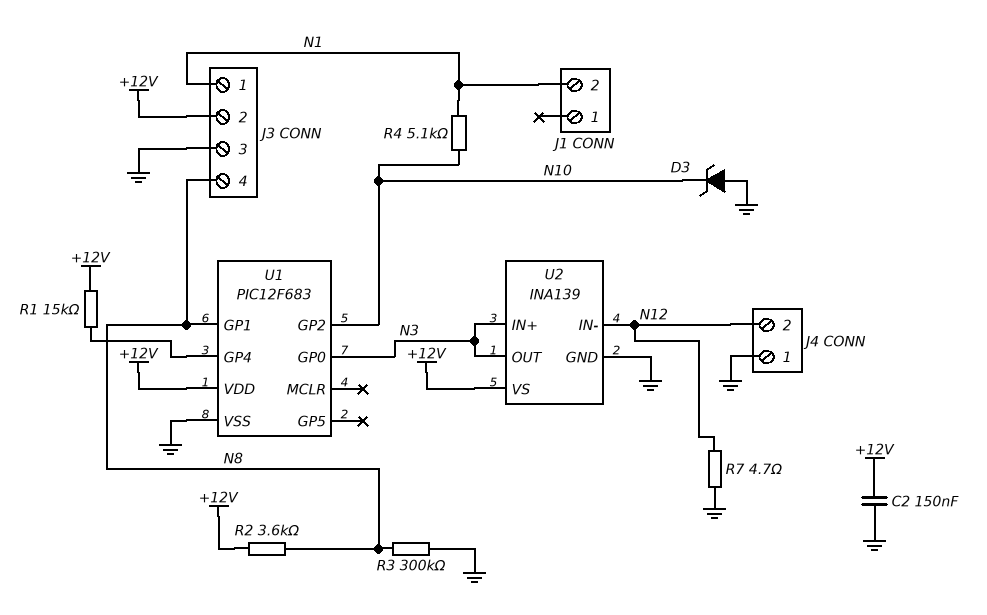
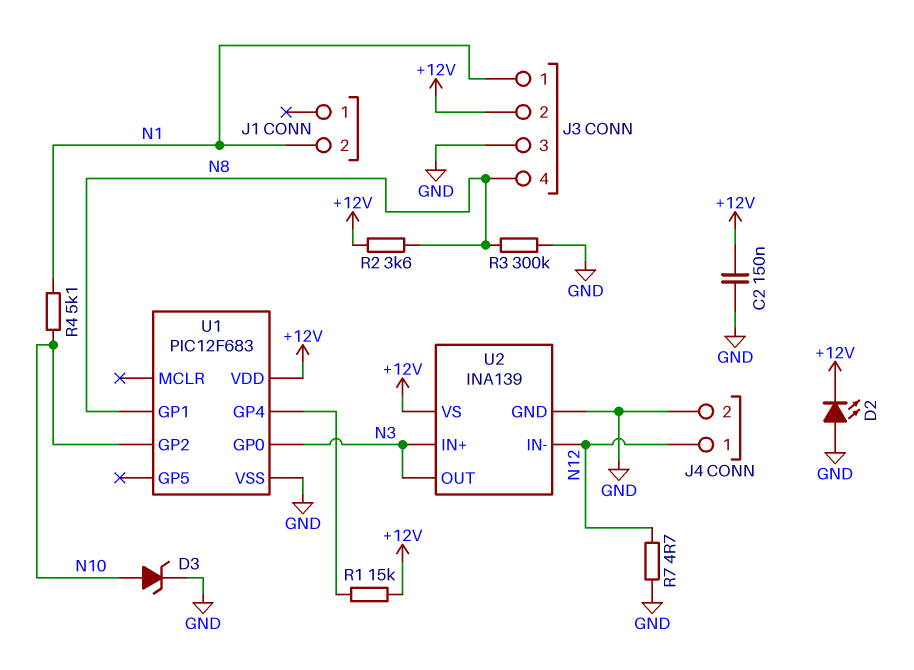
D2: none -> LED (A GND, K +12V)
D3: zener (A GND, K N10) -> zener (A N10, K GND)
J4 pin 1: GND -> N12
J4 pin 2: N12 -> GND

